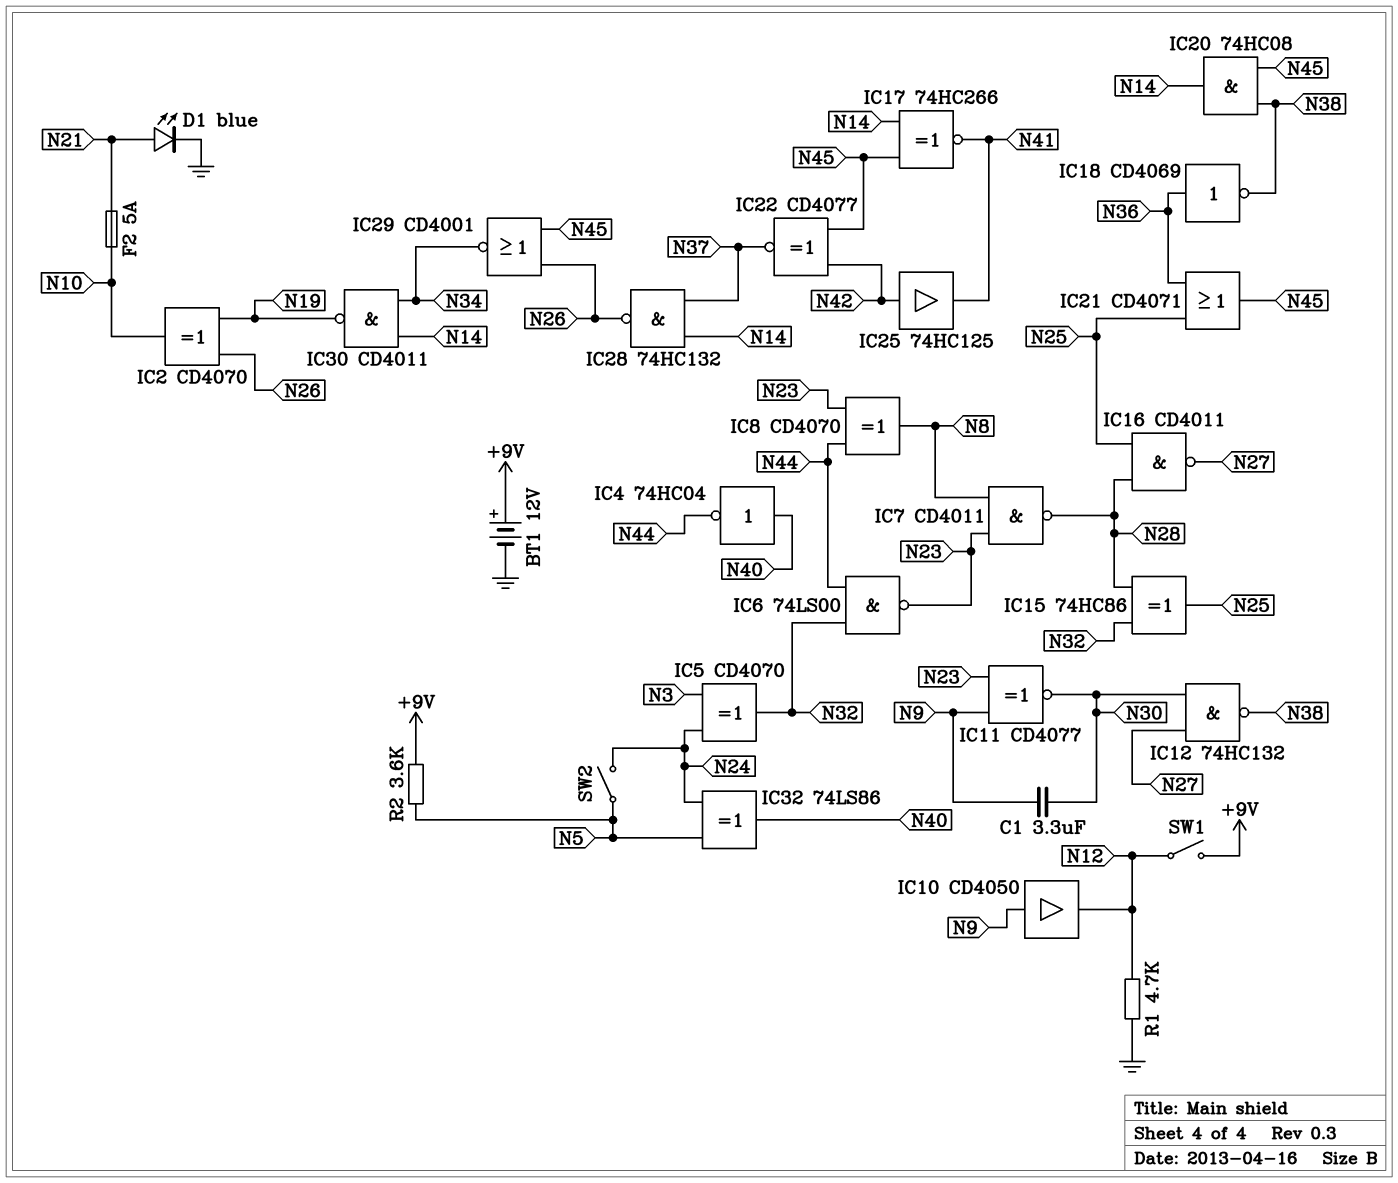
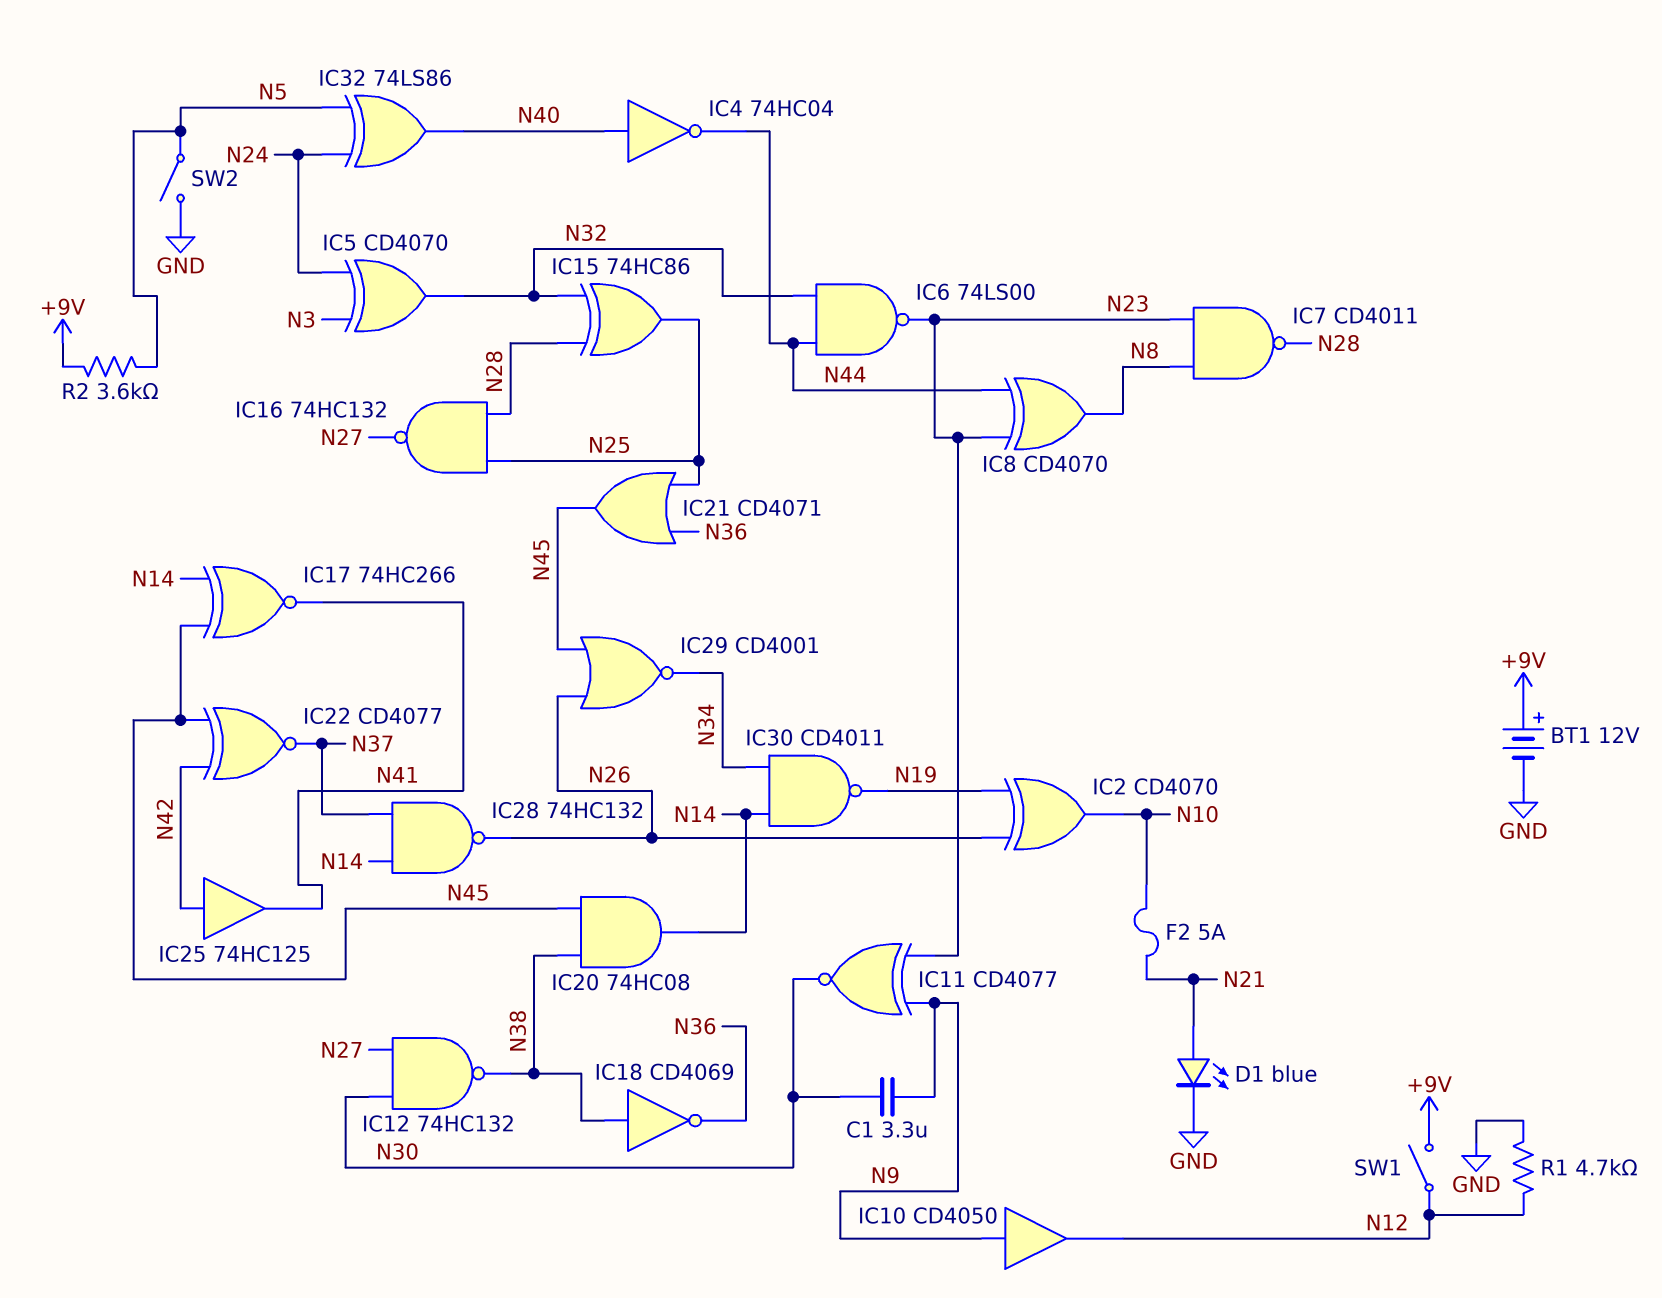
IC16: NAND CD4011 (in N25, in N28, out N27) -> NAND 74HC132 (in N25, in N28, out N27)
IC18: NOT CD4069 (in N36, out N38) -> NOT CD4069 (in N38, out N36)
SW2: switch (N5, N24) -> switch (GND, N5)

